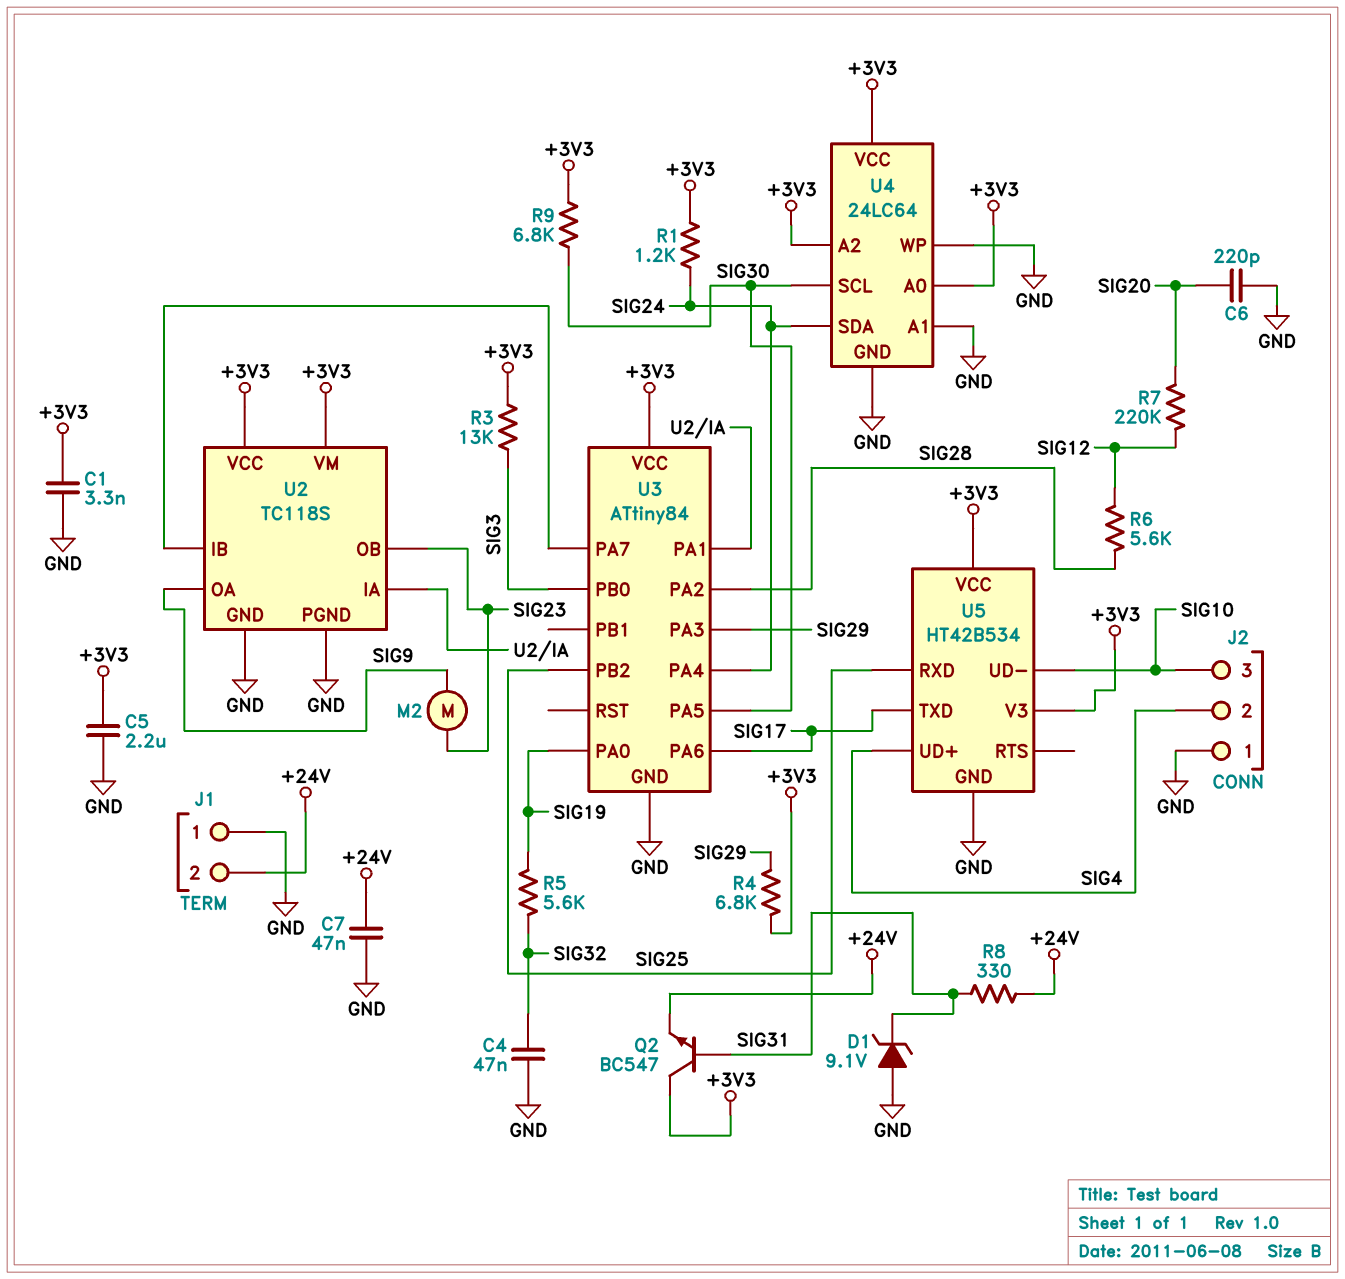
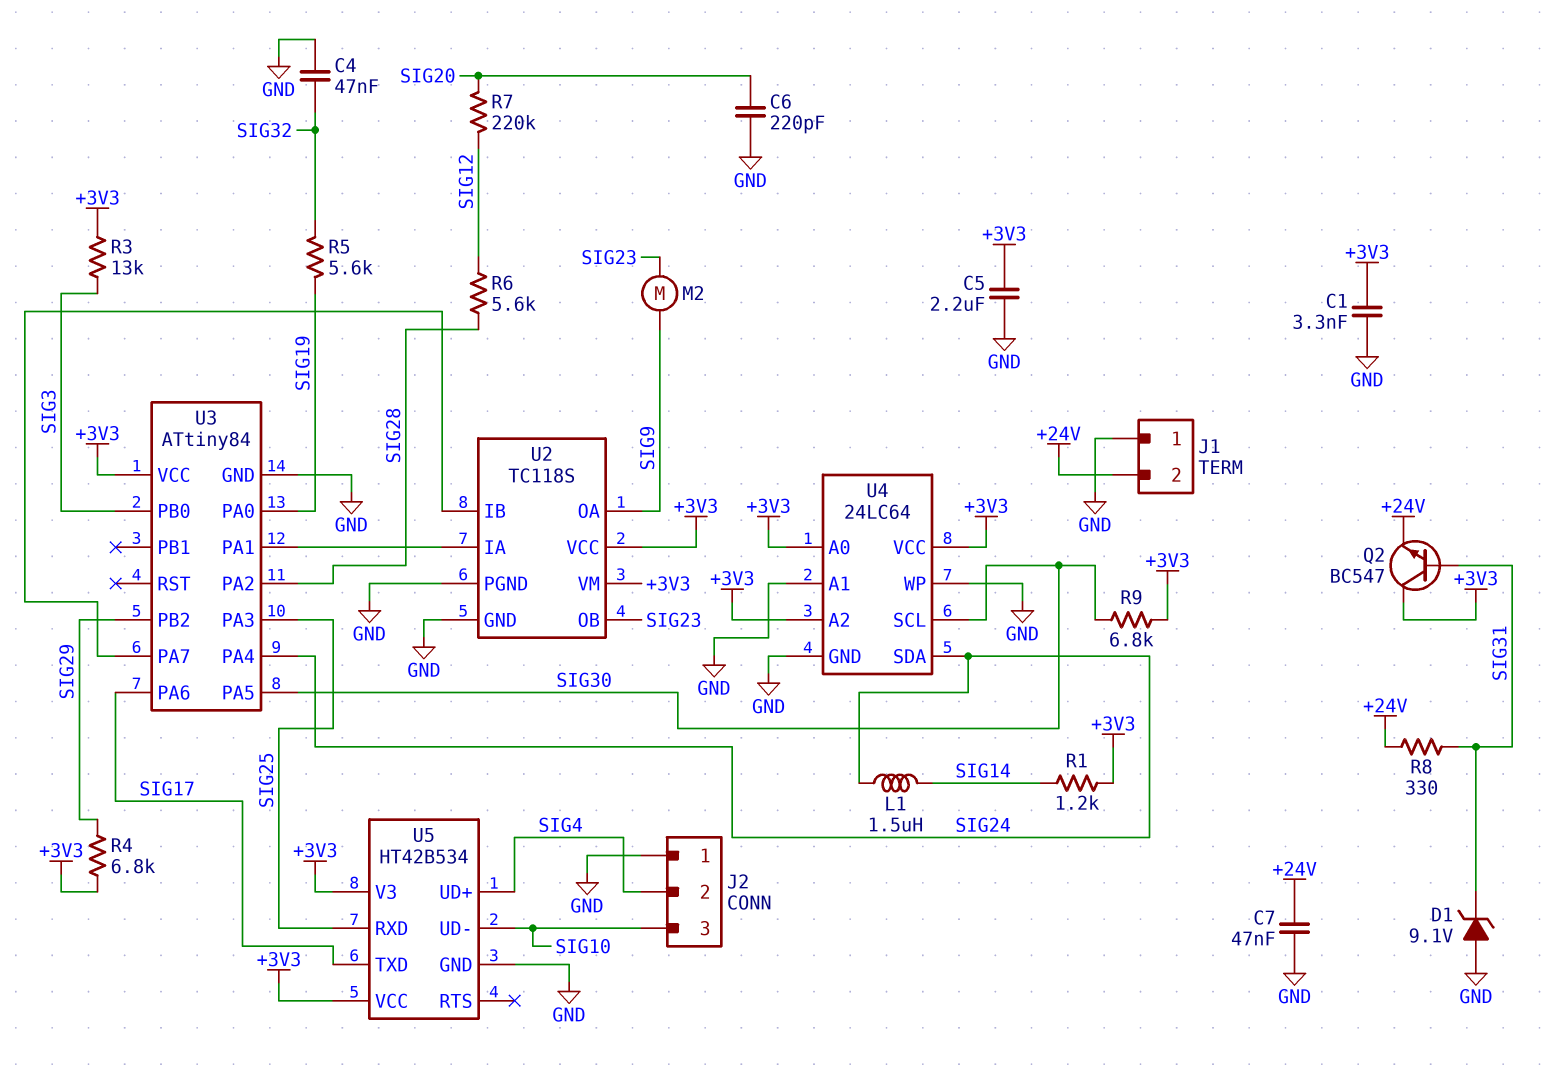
L1: none -> 1.5uH (SIG14, SIG24)
R1: 1.2k (+3V3, SIG24) -> 1.2k (+3V3, SIG14)
U3 pin PA3: SIG29 -> SIG25
U3 pin PB2: SIG25 -> SIG29

